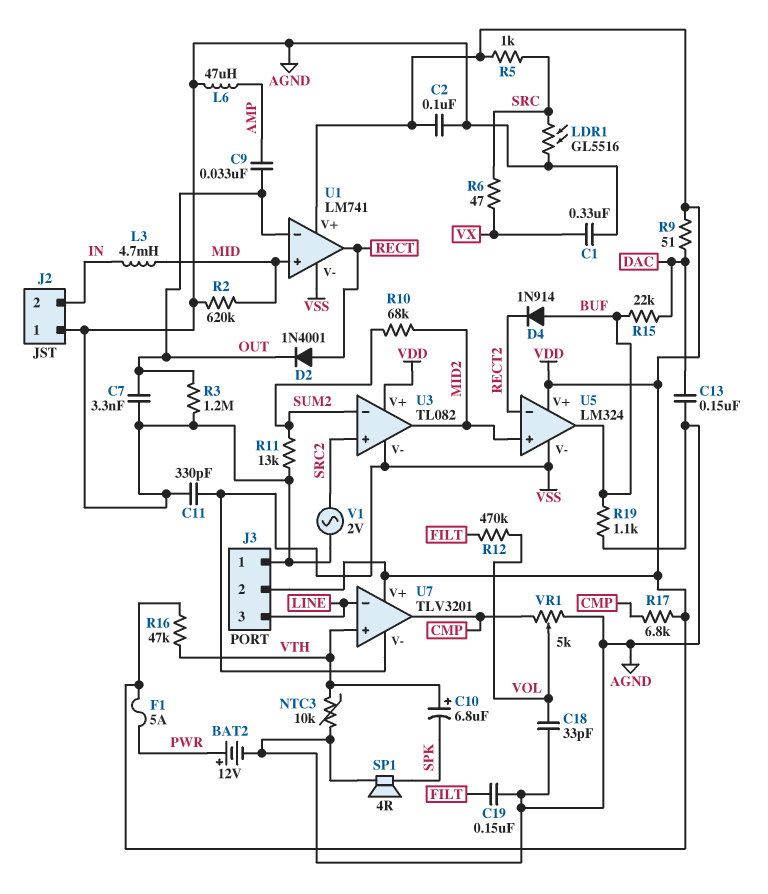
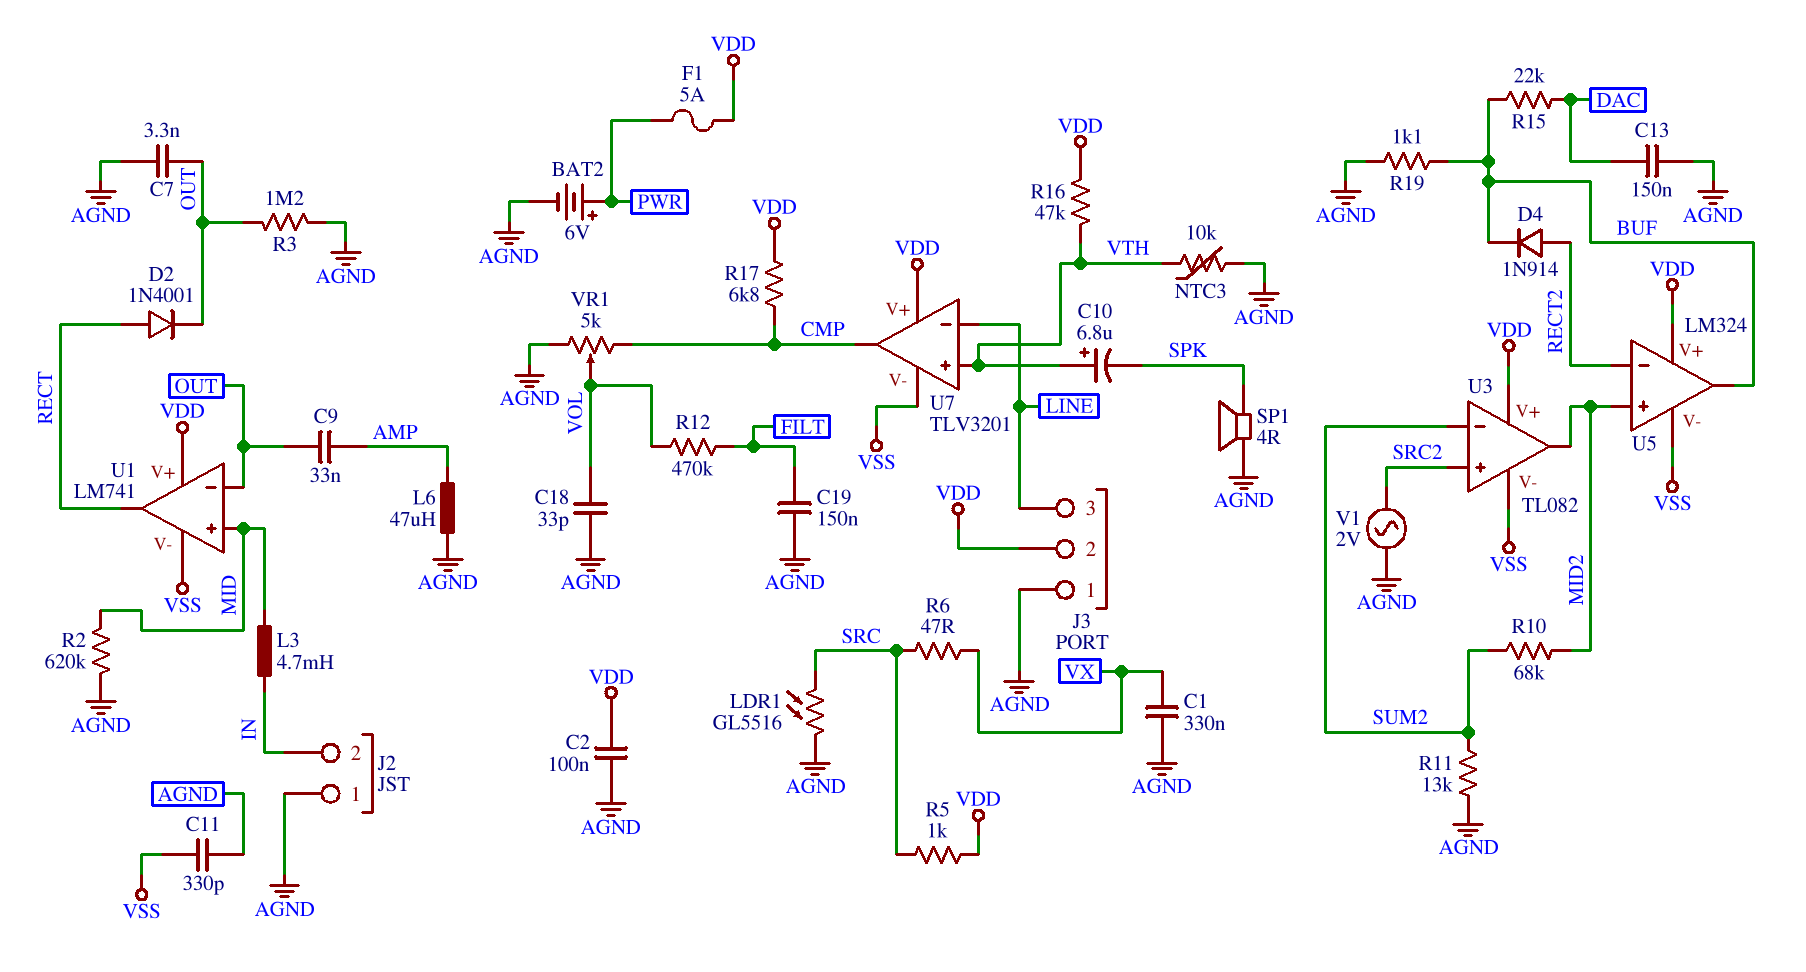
BAT2: 12V (plus PWR, minus AGND) -> 6V (plus PWR, minus AGND)
D4: diode 1N914 (A BUF, K RECT2) -> diode 1N914 (A RECT2, K BUF)
R9: 51 (DAC, VDD) -> none

